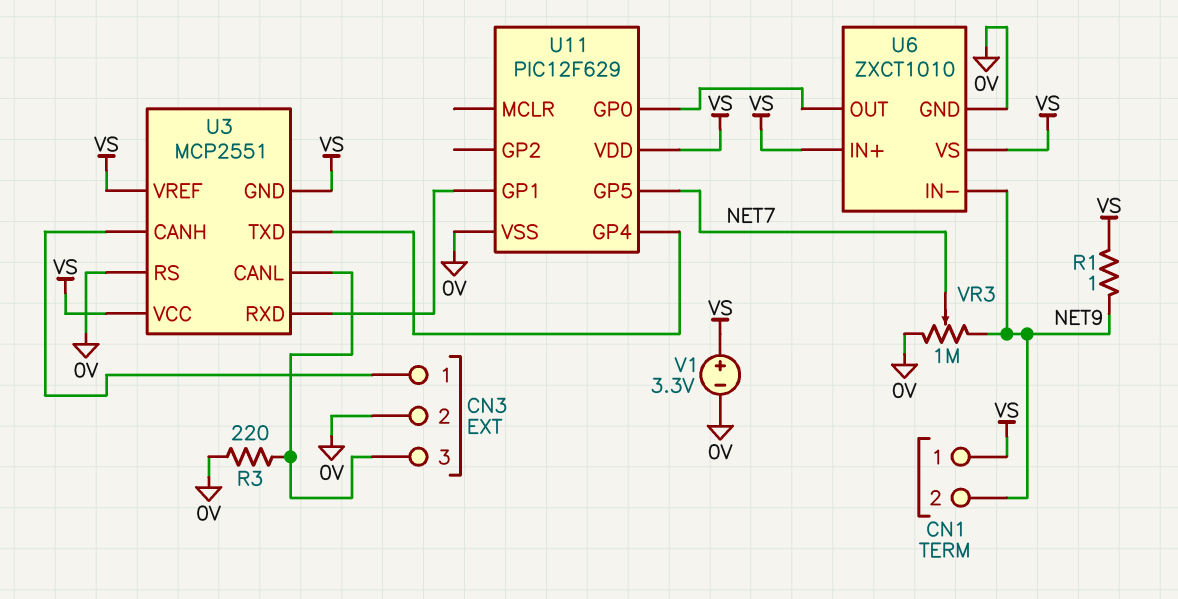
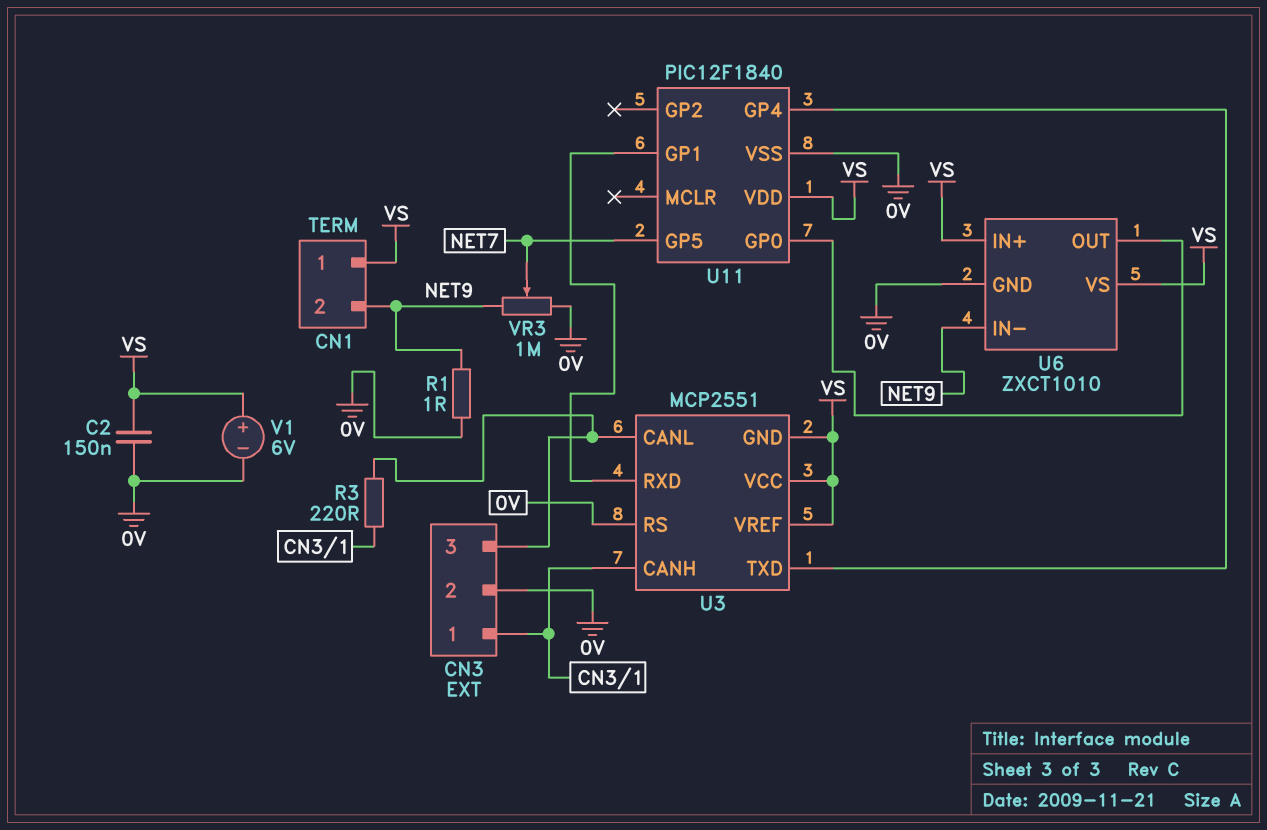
C2: none -> 150nF (0V, VS)
R1: 1 (NET9, VS) -> 1 (0V, NET9)
R3: 220 (0V, CN3/3) -> 220 (CN3/1, CN3/3)
U11: PIC12F629 -> PIC12F1840
V1: 3.3V (plus VS, minus 0V) -> 6V (plus VS, minus 0V)

